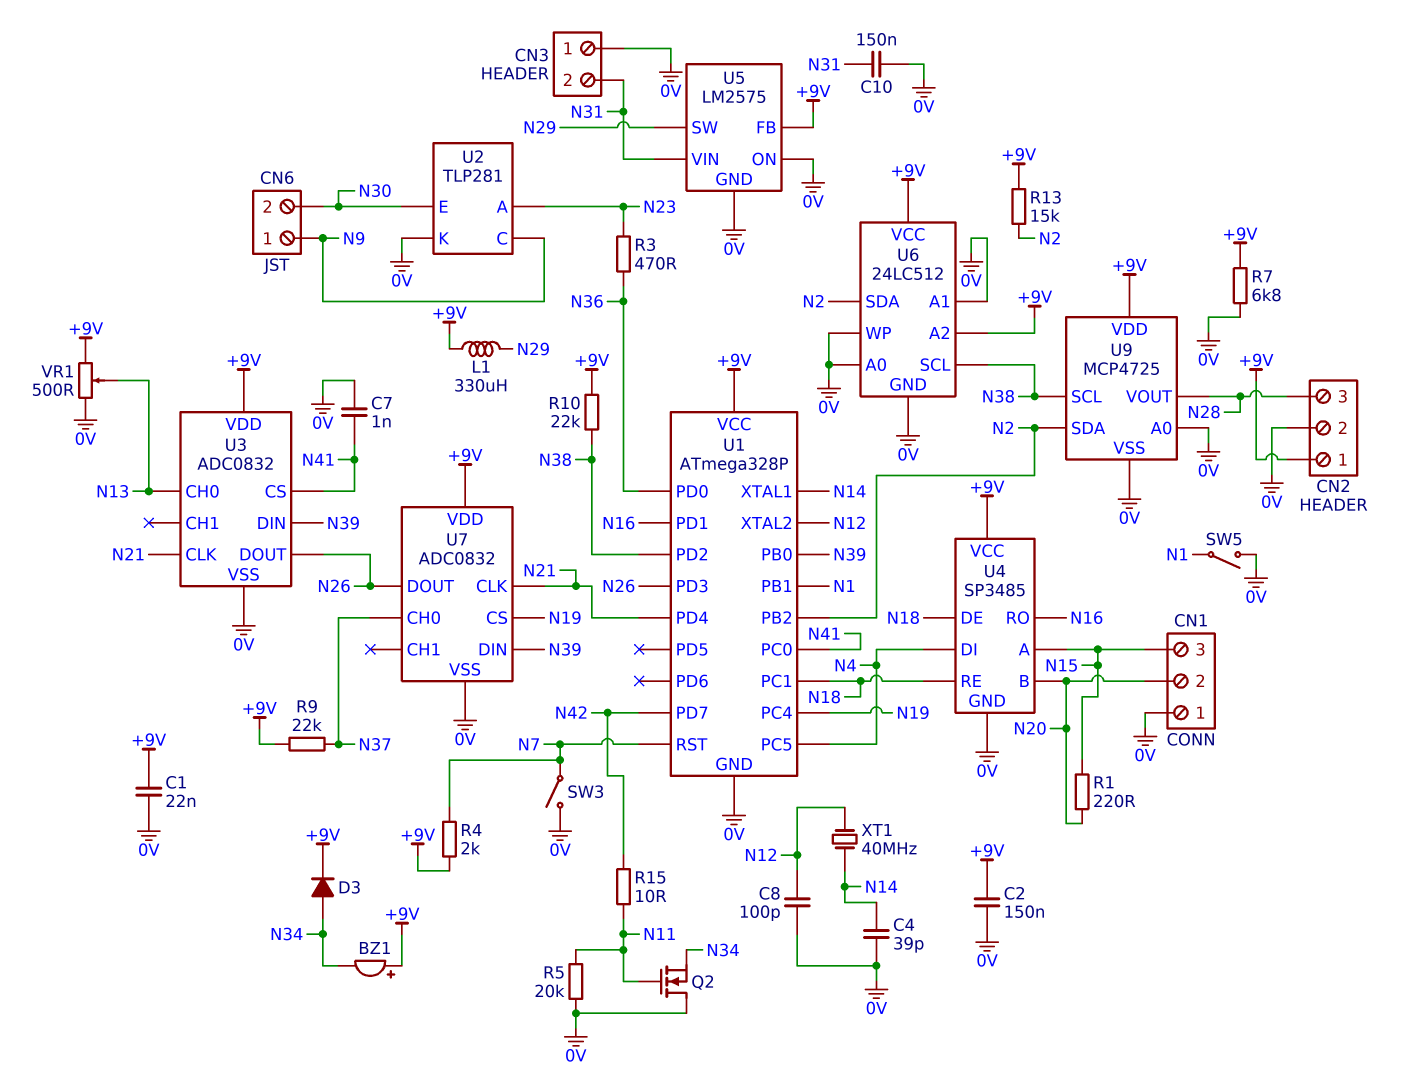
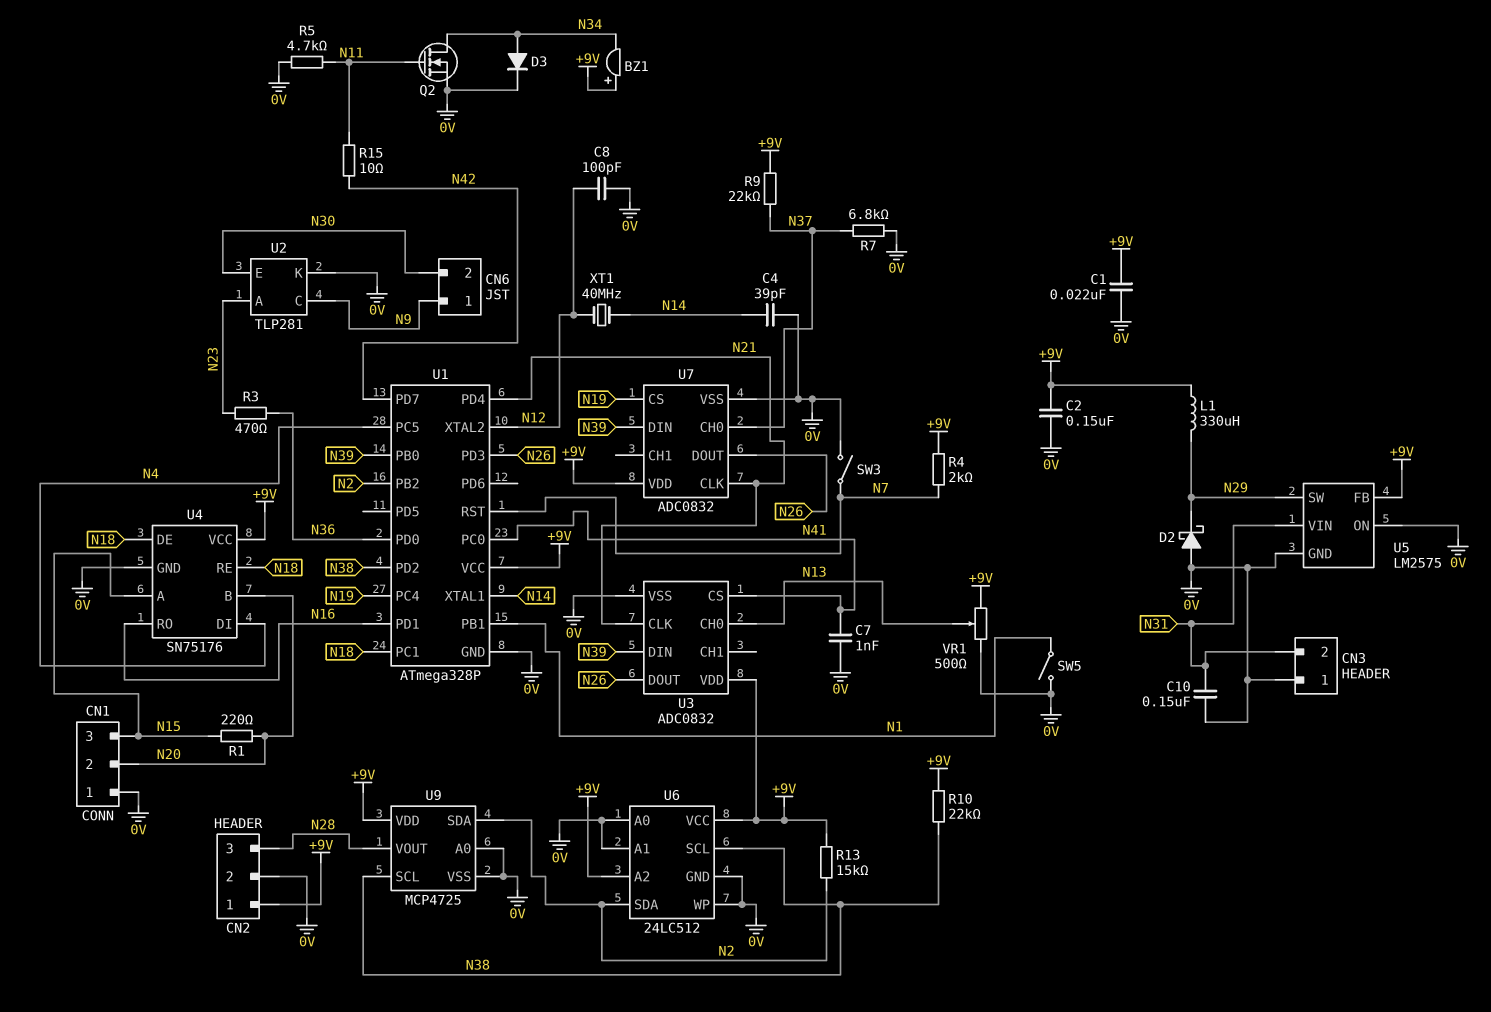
D2: none -> schottky (A 0V, K N29)
D3: diode (A N34, K +9V) -> diode (A N34, K 0V)
Q2: NMOS (G N11, D 0V, S N34) -> NMOS (G N11, D N34, S 0V)
R5: 20k (0V, N11) -> 4.7k (0V, N11)
R7: 6.8k (+9V, 0V) -> 6.8k (0V, N37)
U4: SP3485 -> SN75176

